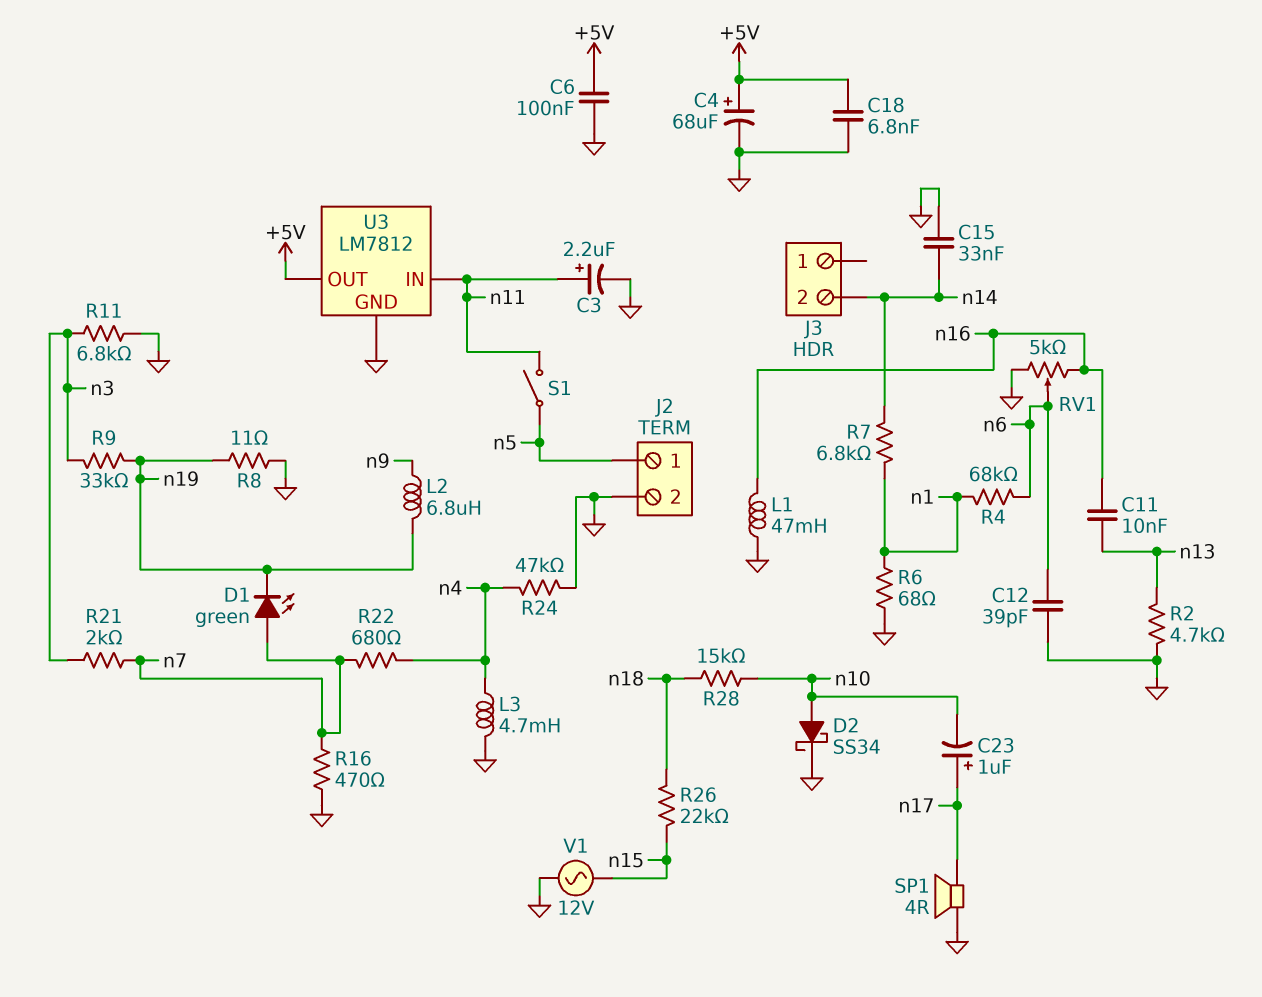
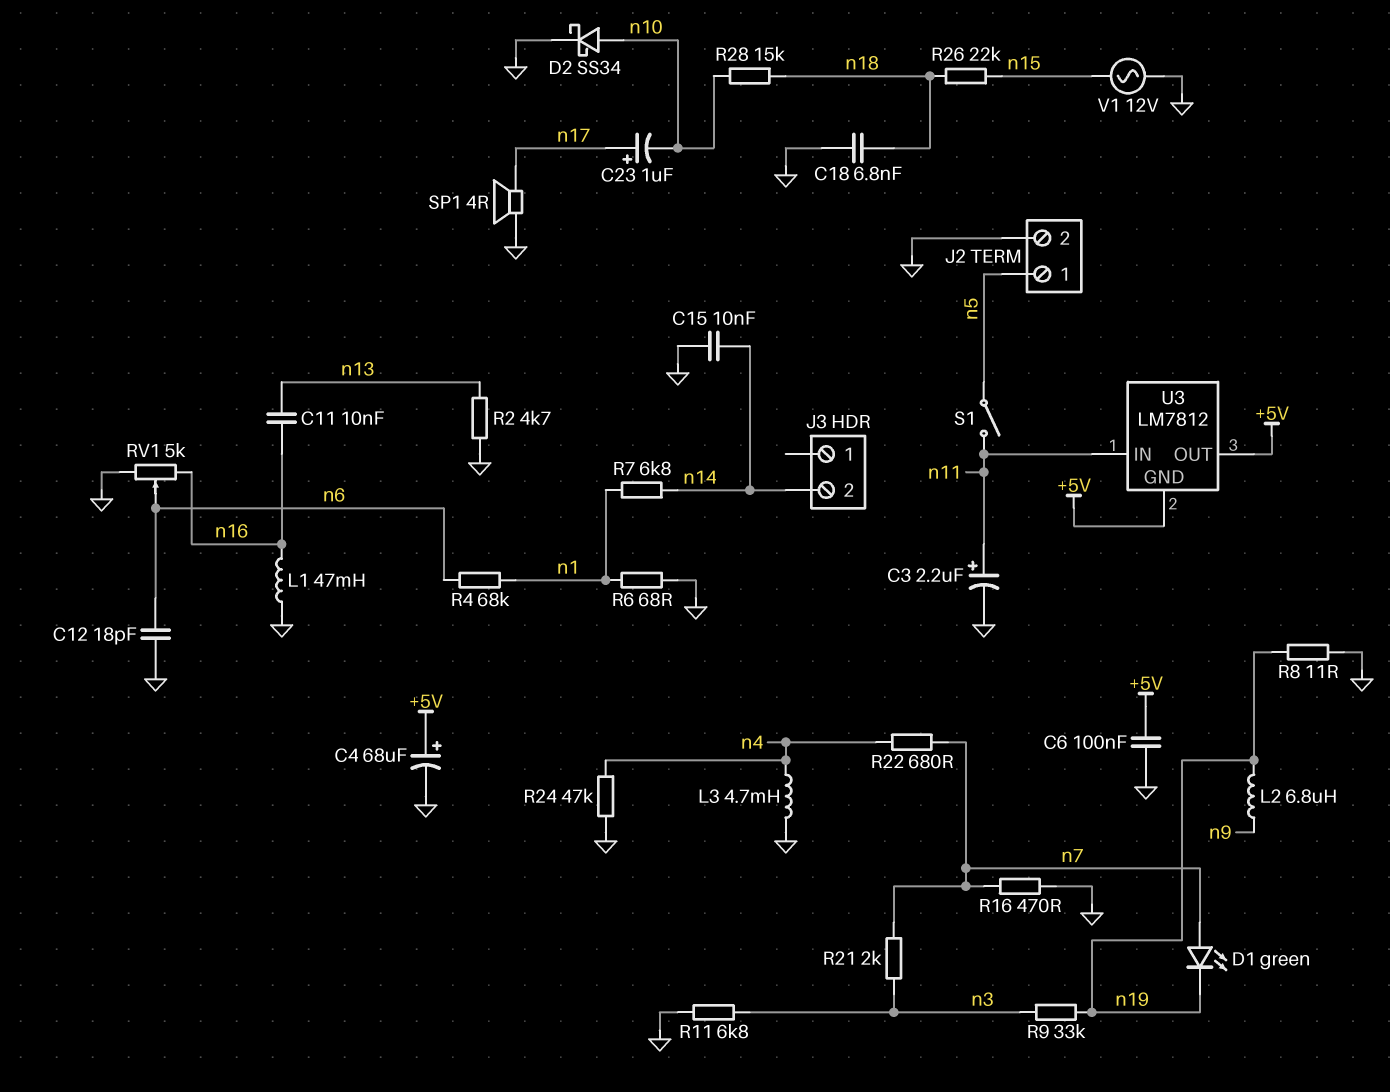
C12: 39pF (GND, n6) -> 18pF (GND, n6)
C15: 33nF (GND, n14) -> 10nF (GND, n14)
C18: 6.8nF (+5V, GND) -> 6.8nF (GND, n18)
U3 pin GND: GND -> +5V

